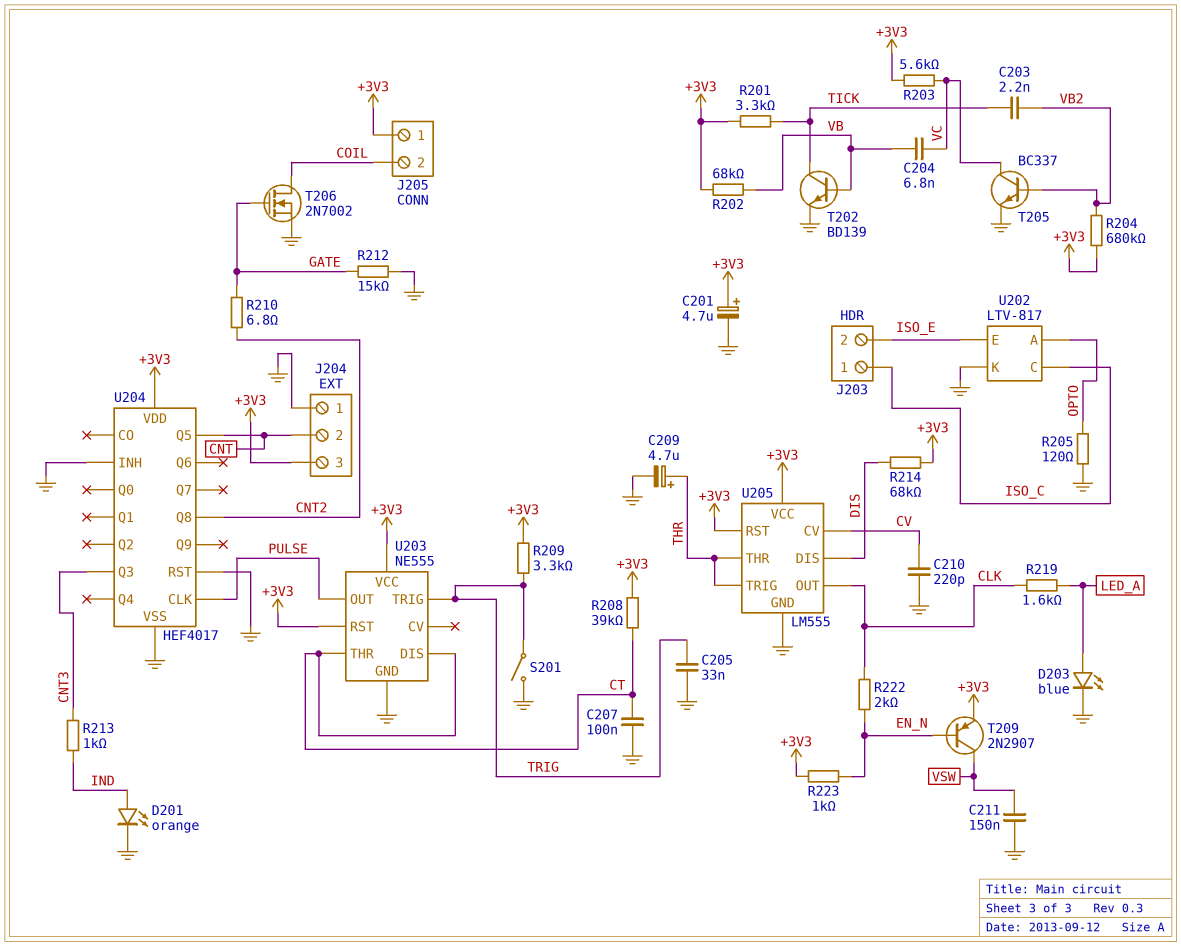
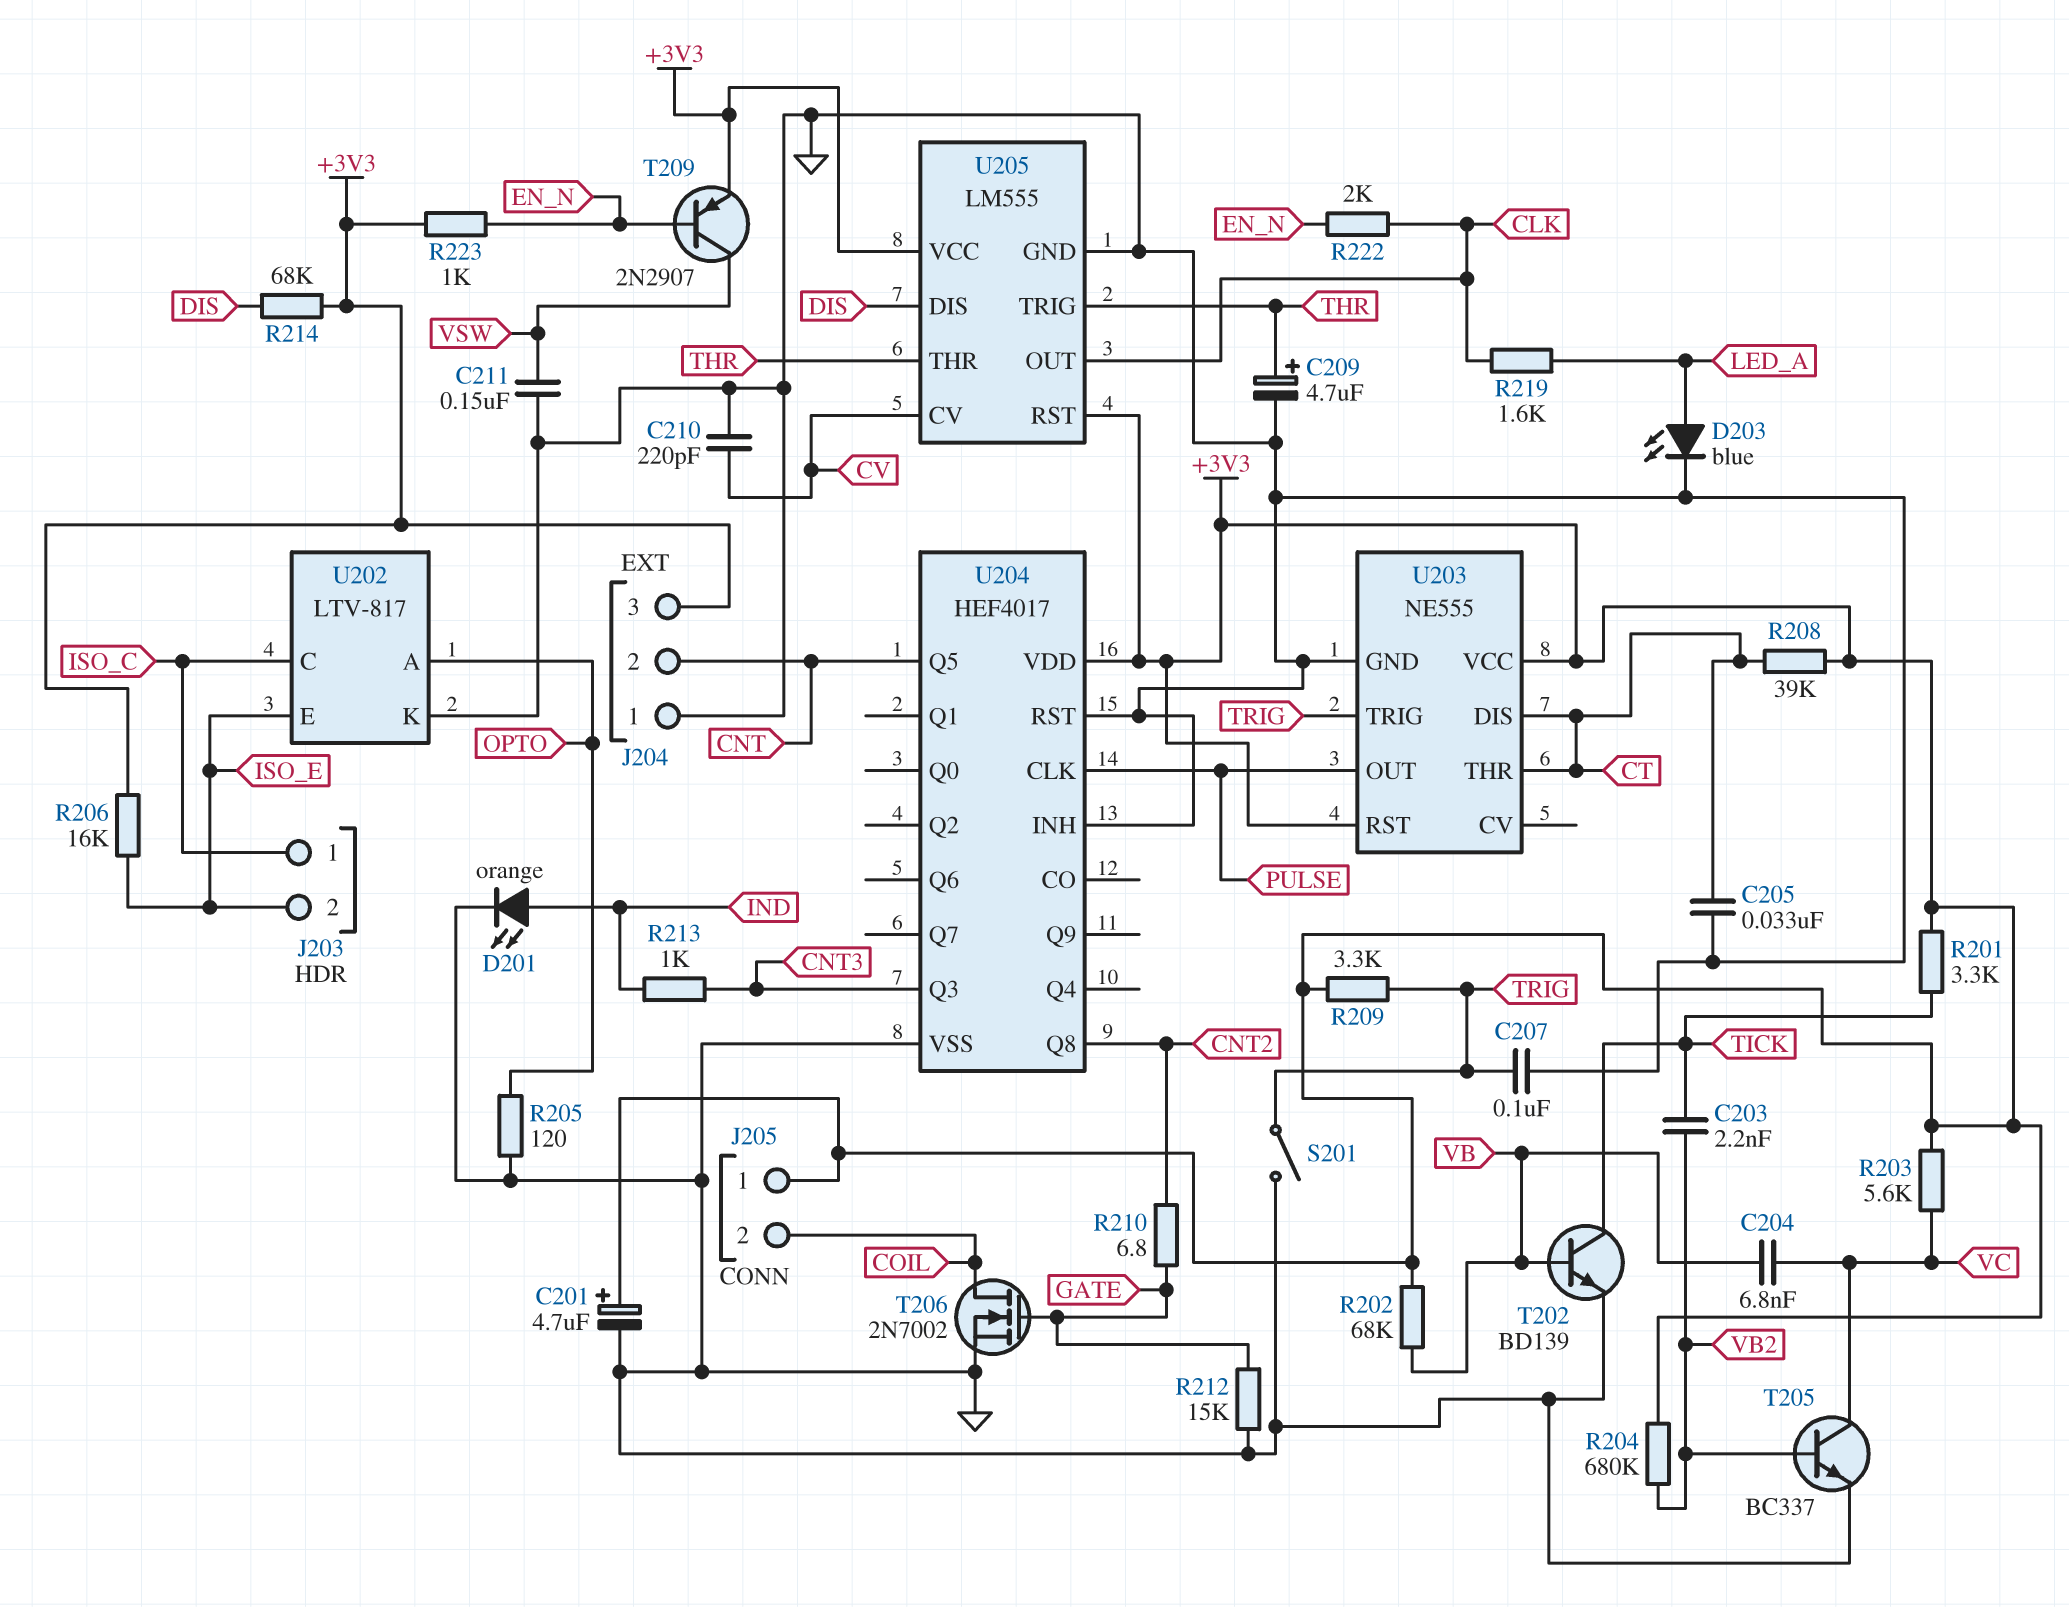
C205: 33nF (GND, TRIG) -> 33nF (CT, GND)
C207: 100nF (CT, GND) -> 100nF (GND, TRIG)
R206: none -> 16k (+3V3, ISO_E)

